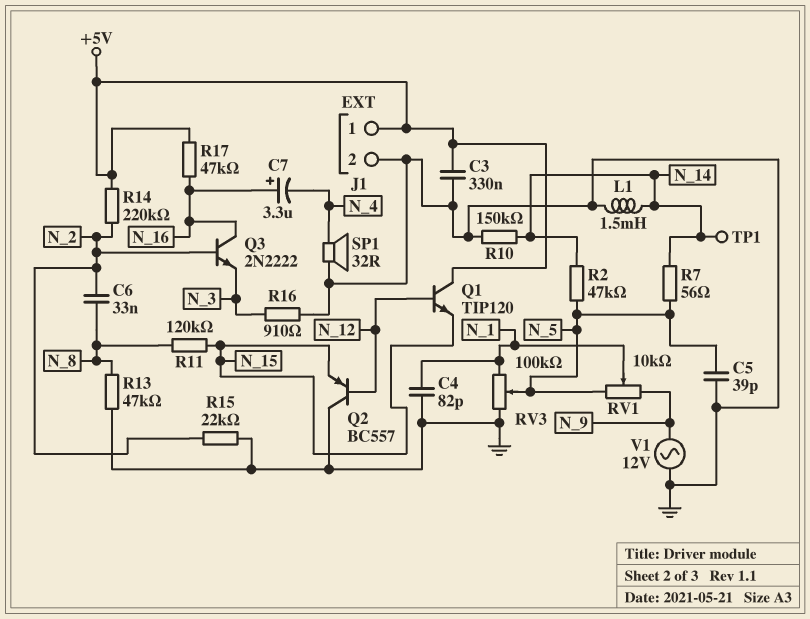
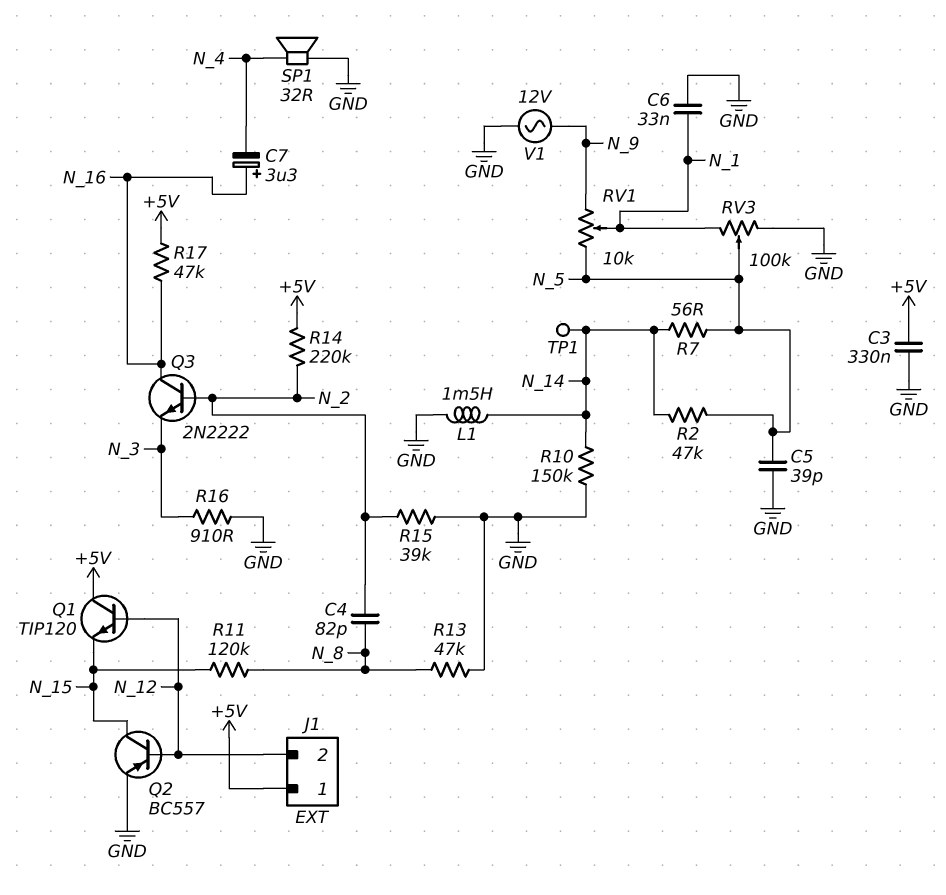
C4: 82pF (GND, N_1) -> 82pF (N_2, N_8)
C6: 33nF (N_2, N_8) -> 33nF (GND, N_1)
J1 pin 2: GND -> N_12
Q2: PNP BC557 (B N_12, C GND, E N_15) -> PNP BC557 (B N_12, C N_15, E GND)
R15: 22k (GND, N_2) -> 39k (GND, N_2)

